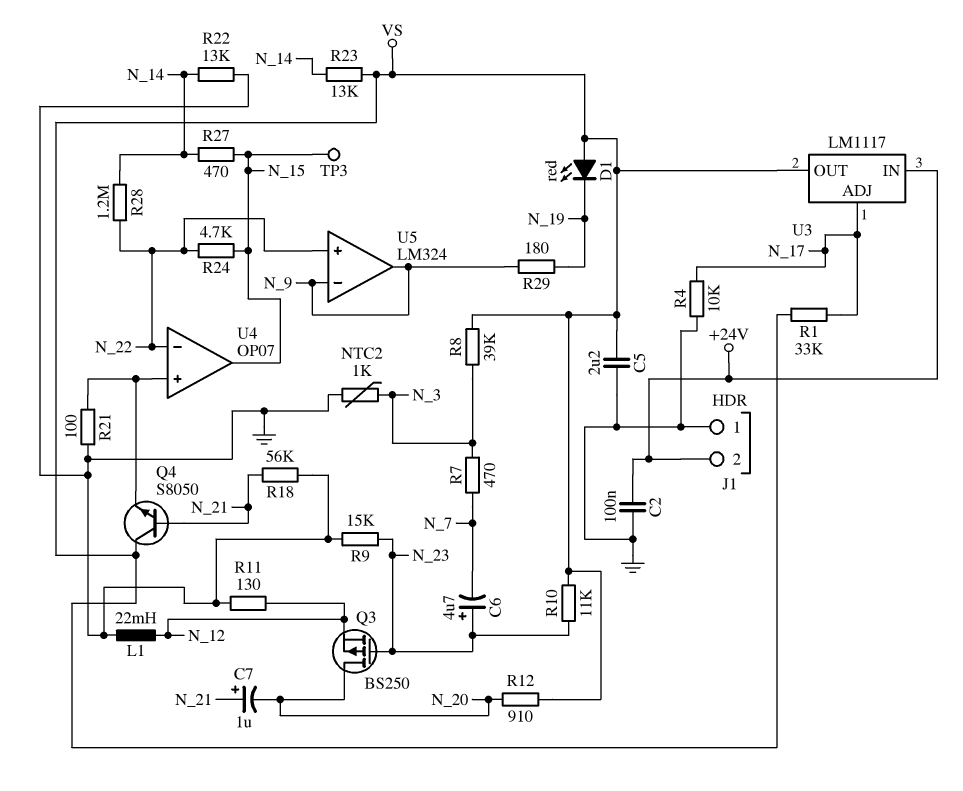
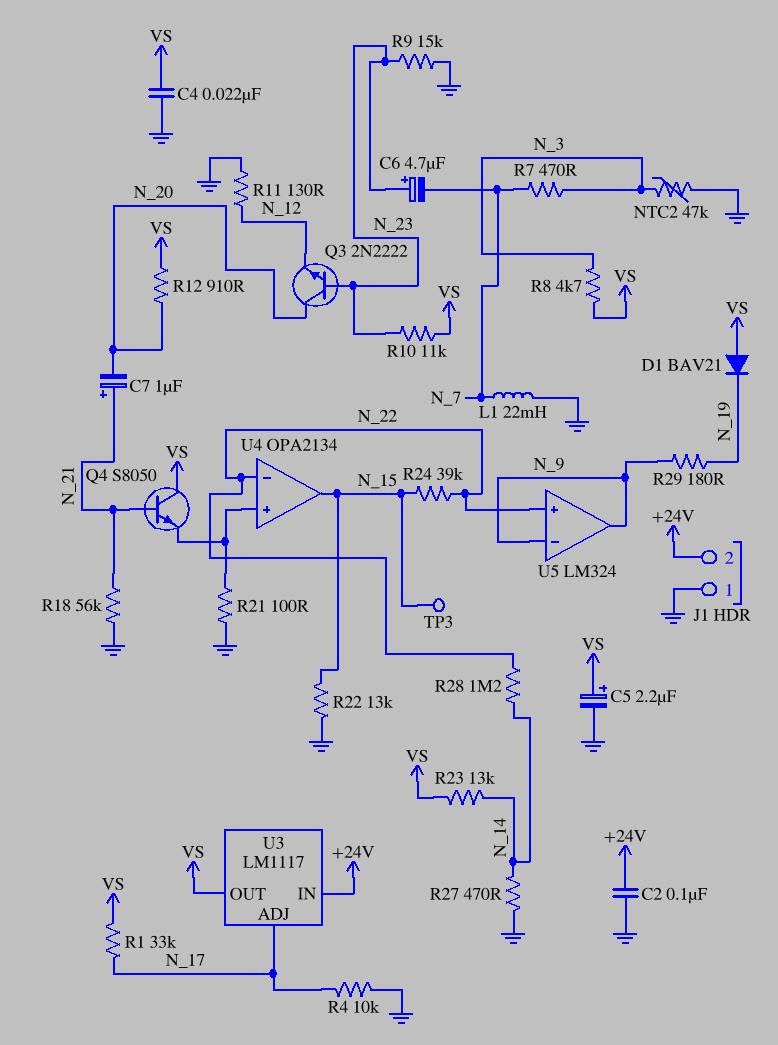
C4: none -> 22nF (GND, VS)
C5: 2.2uF (GND, VS) -> 2.2uF (plus VS, minus GND)
D1: LED red (A VS, K N_19) -> diode BAV21 (A VS, K N_19)
L1: 22mH (GND, N_12) -> 22mH (GND, N_7)
NTC2: 1k (GND, N_3) -> 47k (GND, N_3)
Q3: PMOS BS250 (G N_23, D N_20, S N_12) -> NPN 2N2222 (B N_23, C N_20, E N_12)
R8: 39k (N_3, VS) -> 4.7k (N_3, VS)
R22: 13k (GND, N_14) -> 13k (GND, N_15)
R24: 4.7k (N_15, N_22) -> 39k (N_15, N_22)
R27: 470 (N_14, N_15) -> 470 (GND, N_14)
U4: OP07 -> OPA2134

